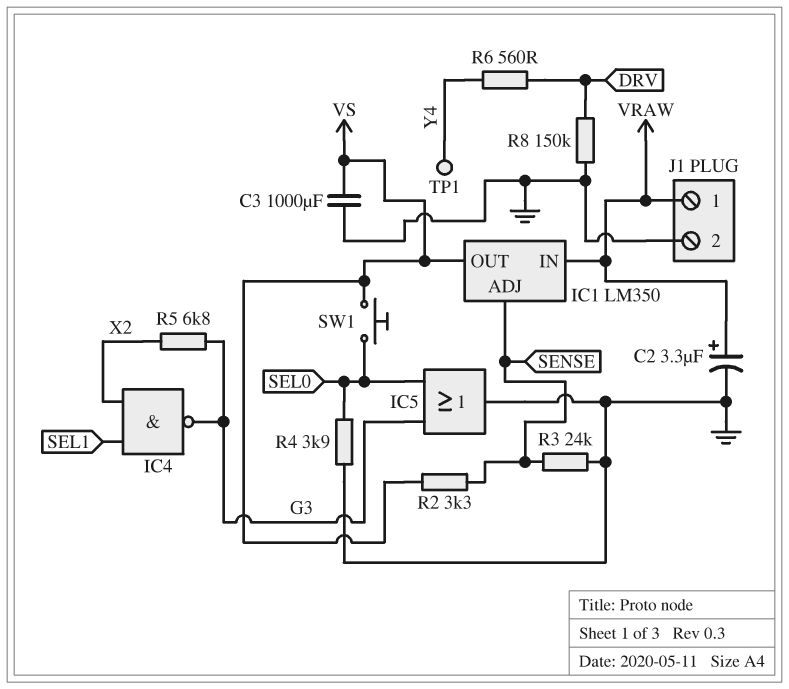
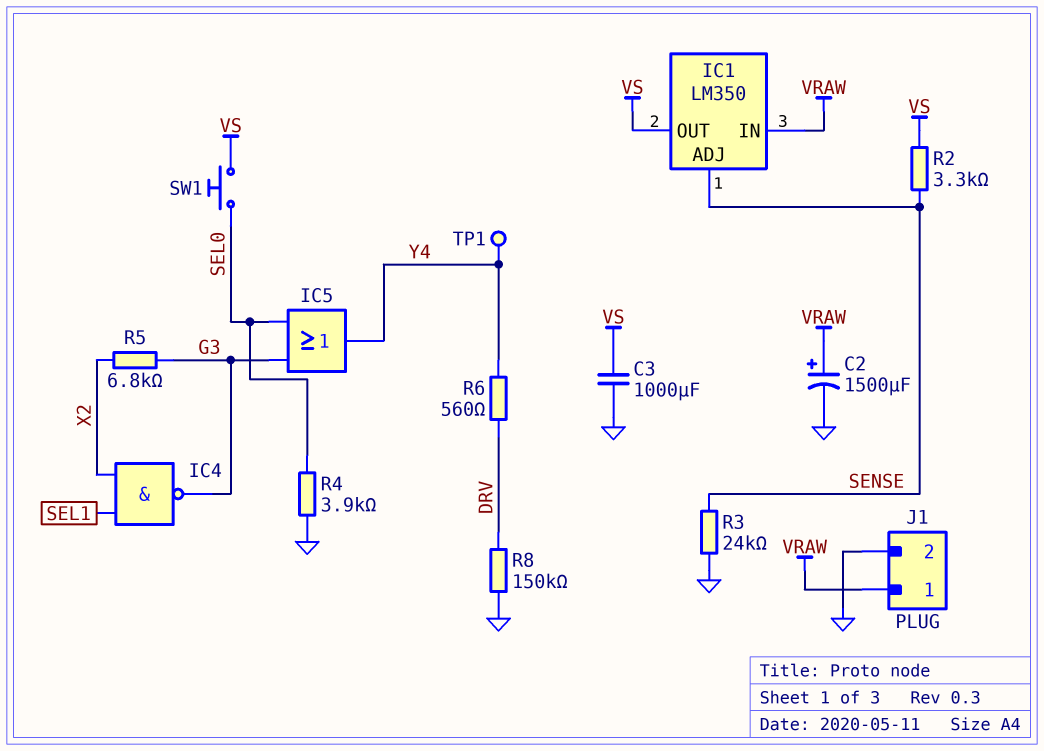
C2: 3.3uF (plus VRAW, minus GND) -> 1500uF (plus VRAW, minus GND)
IC5: OR (in G3, in SEL0, out GND) -> OR (in G3, in SEL0, out Y4)

